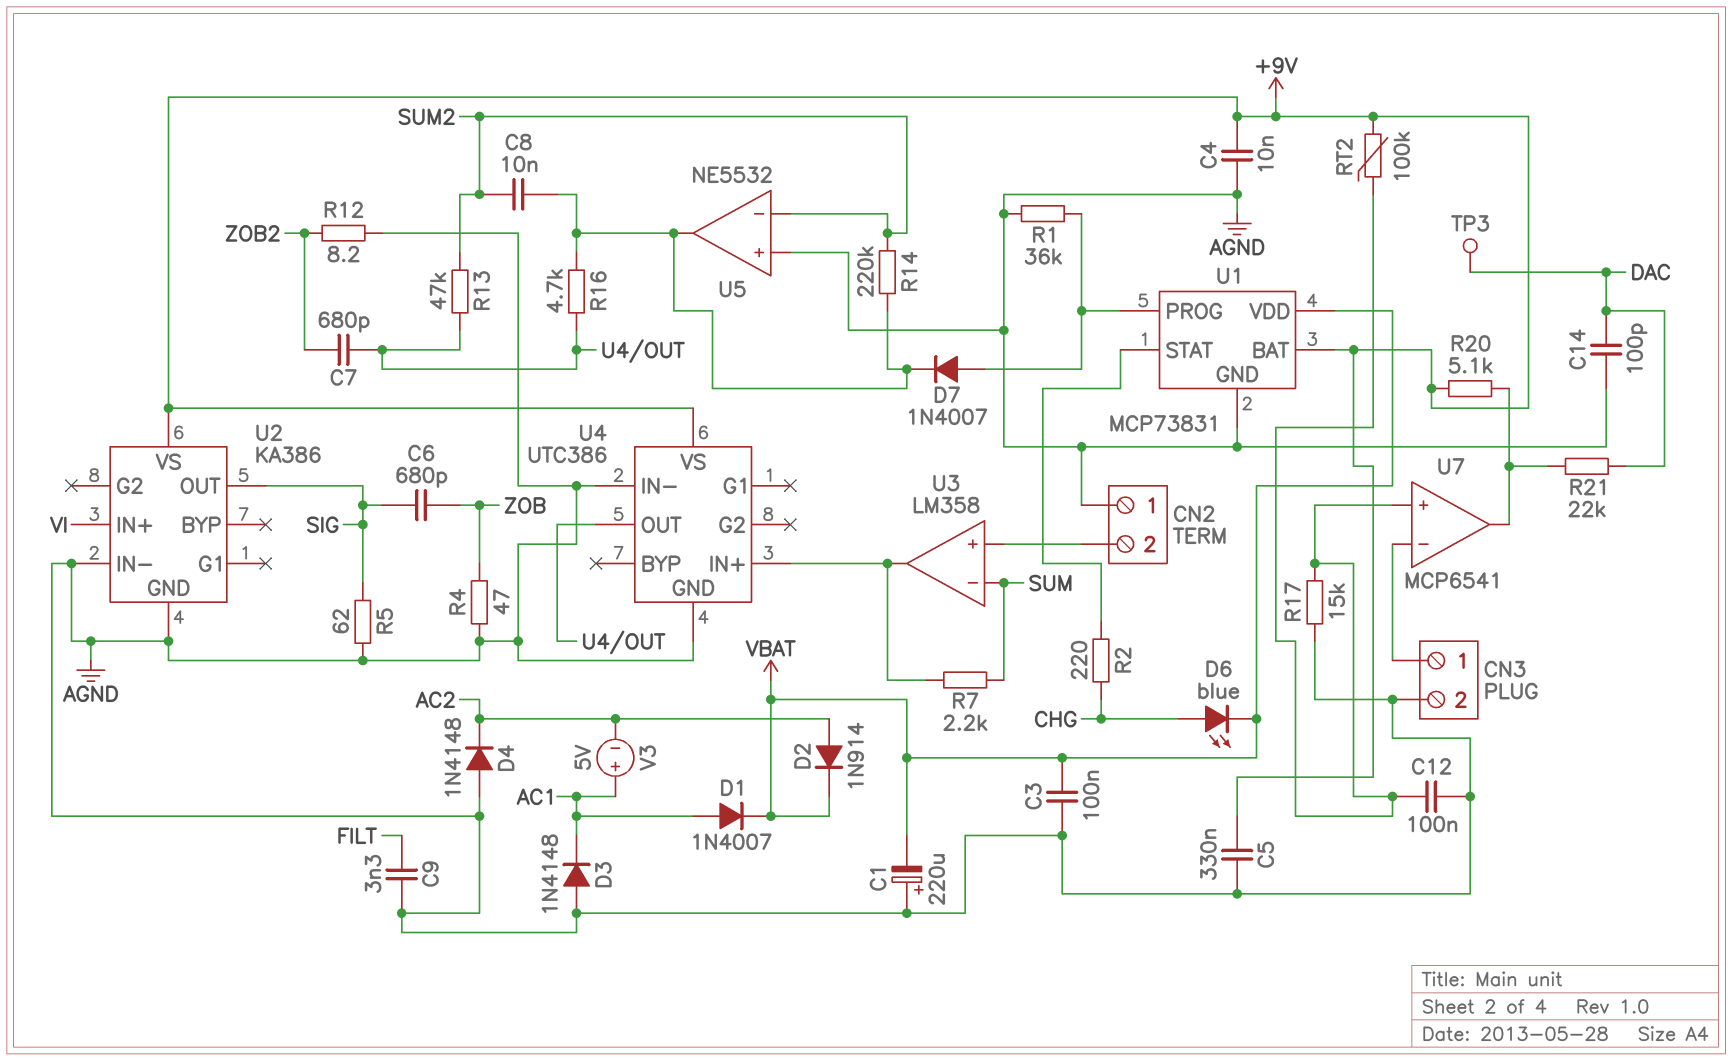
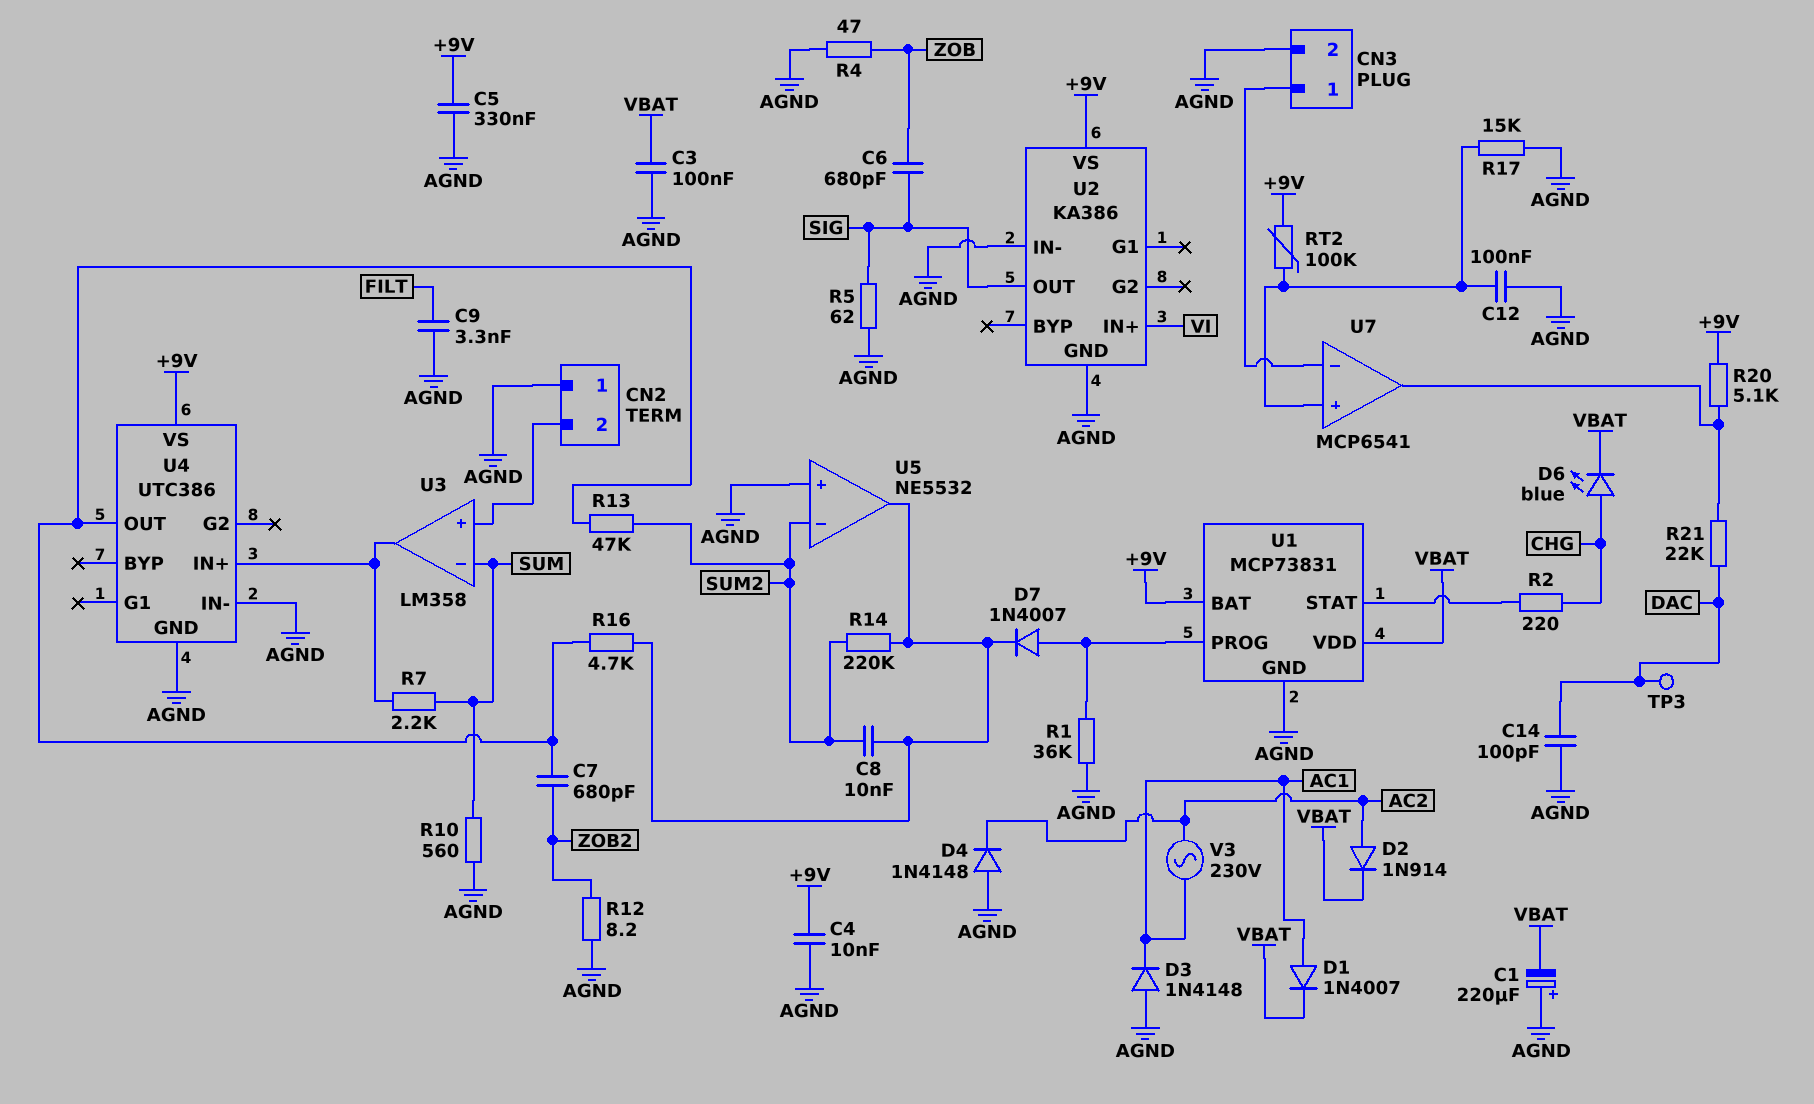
R10: none -> 560 (AGND, SUM)
V3: 5V (plus AC1, minus AC2) -> AC 230V (AC1, AC2)

